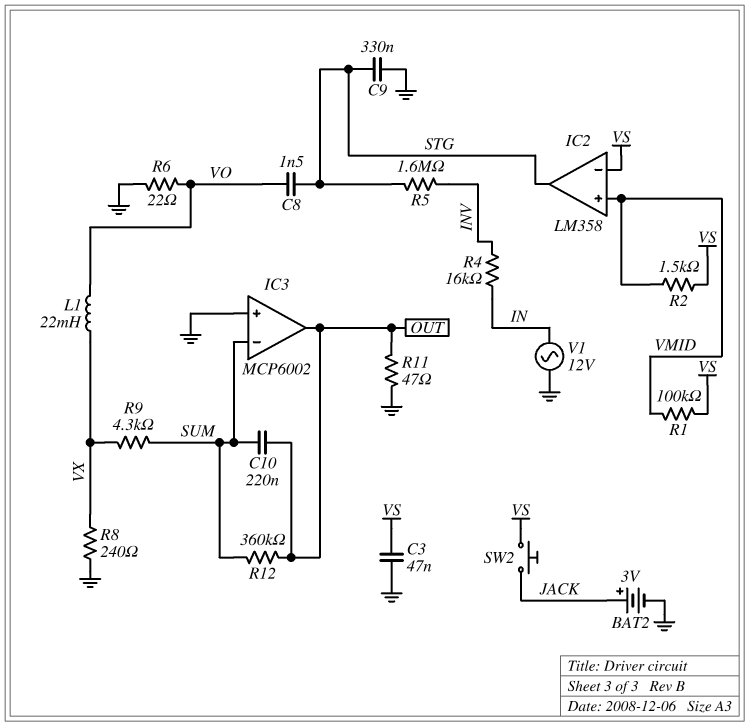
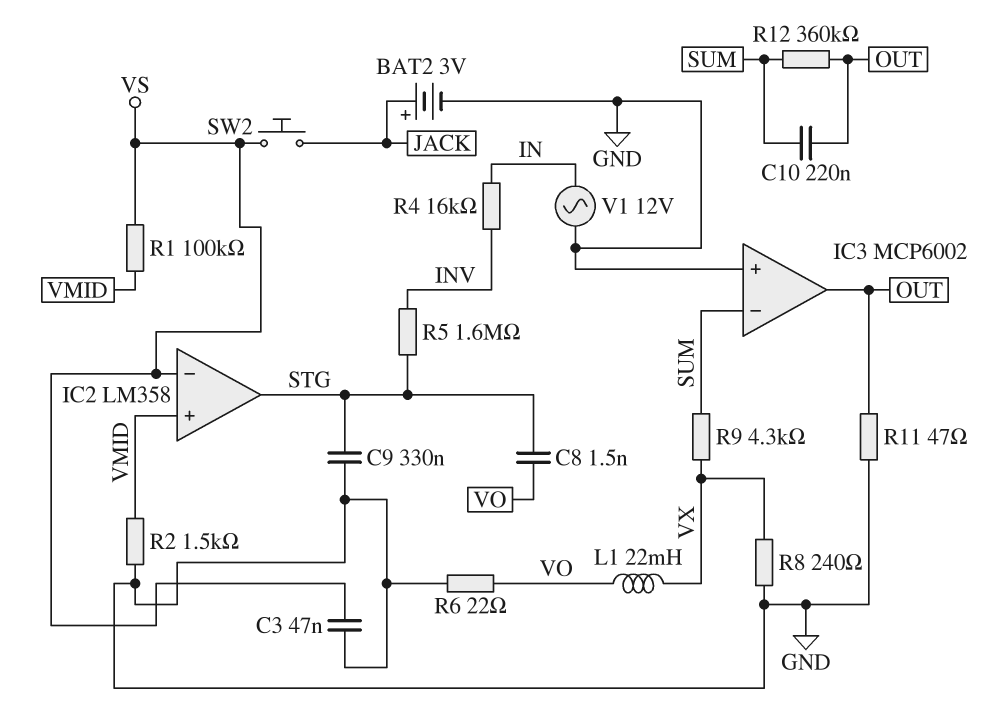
R2: 1.5k (VMID, VS) -> 1.5k (GND, VMID)

